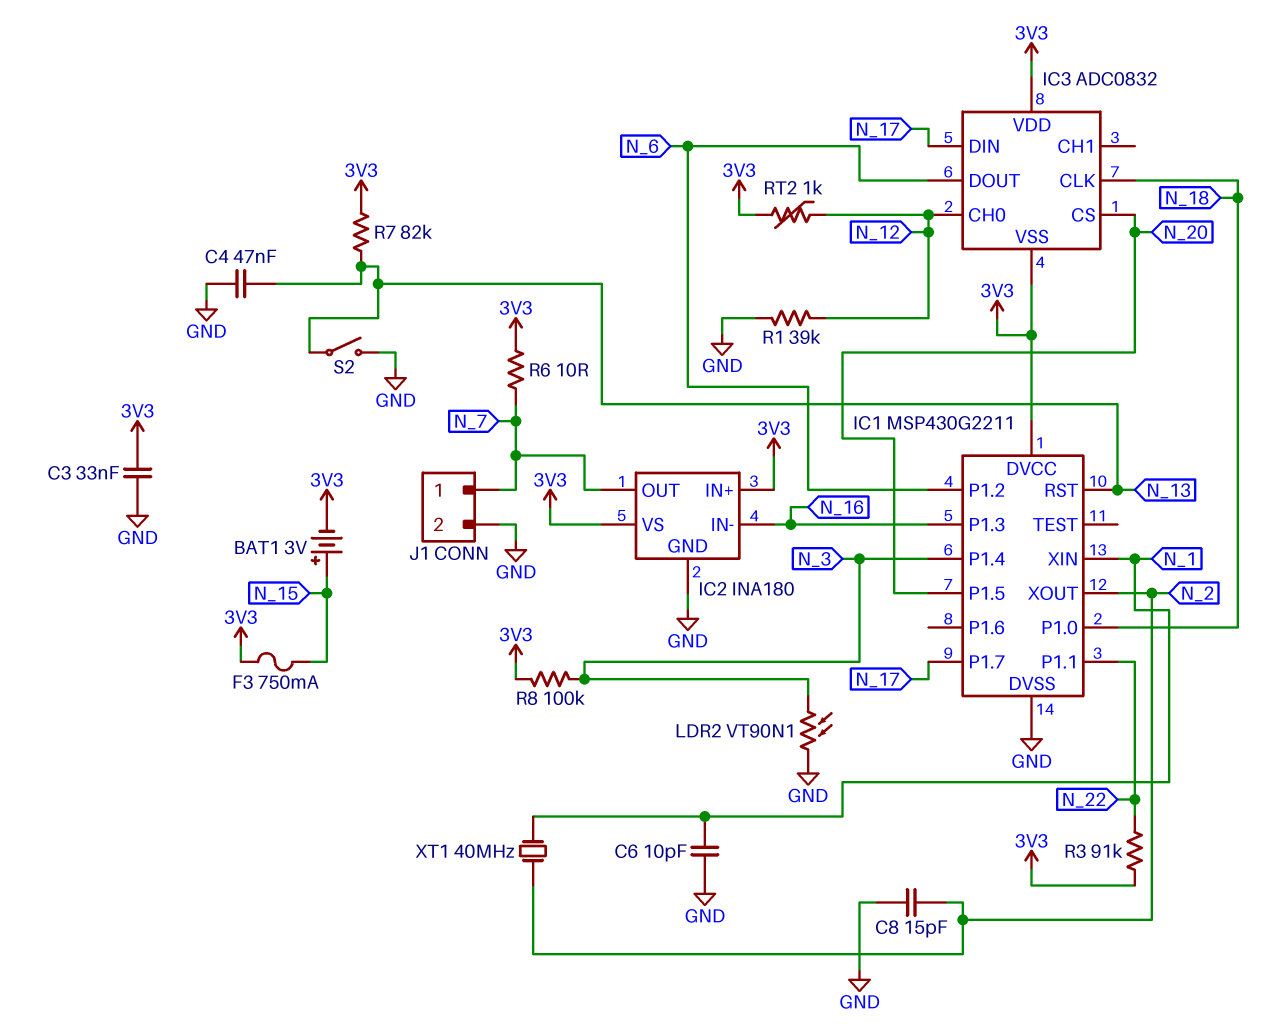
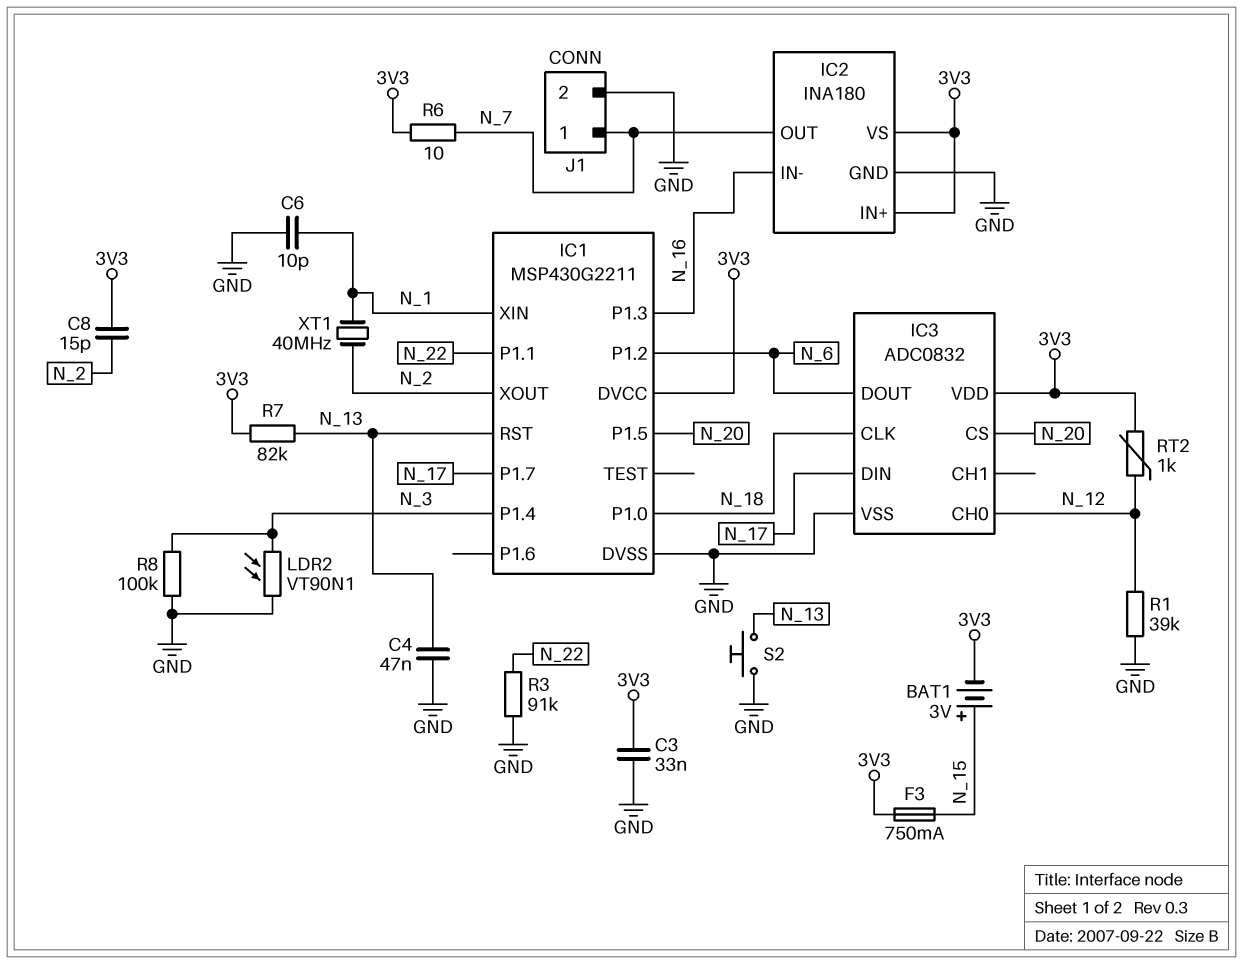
C8: 15pF (GND, N_2) -> 15pF (3V3, N_2)
IC3 pin VSS: 3V3 -> GND
R3: 91k (3V3, N_22) -> 91k (GND, N_22)
R8: 100k (3V3, N_3) -> 100k (GND, N_3)
S2: switch (GND, N_13) -> button (GND, N_13)

